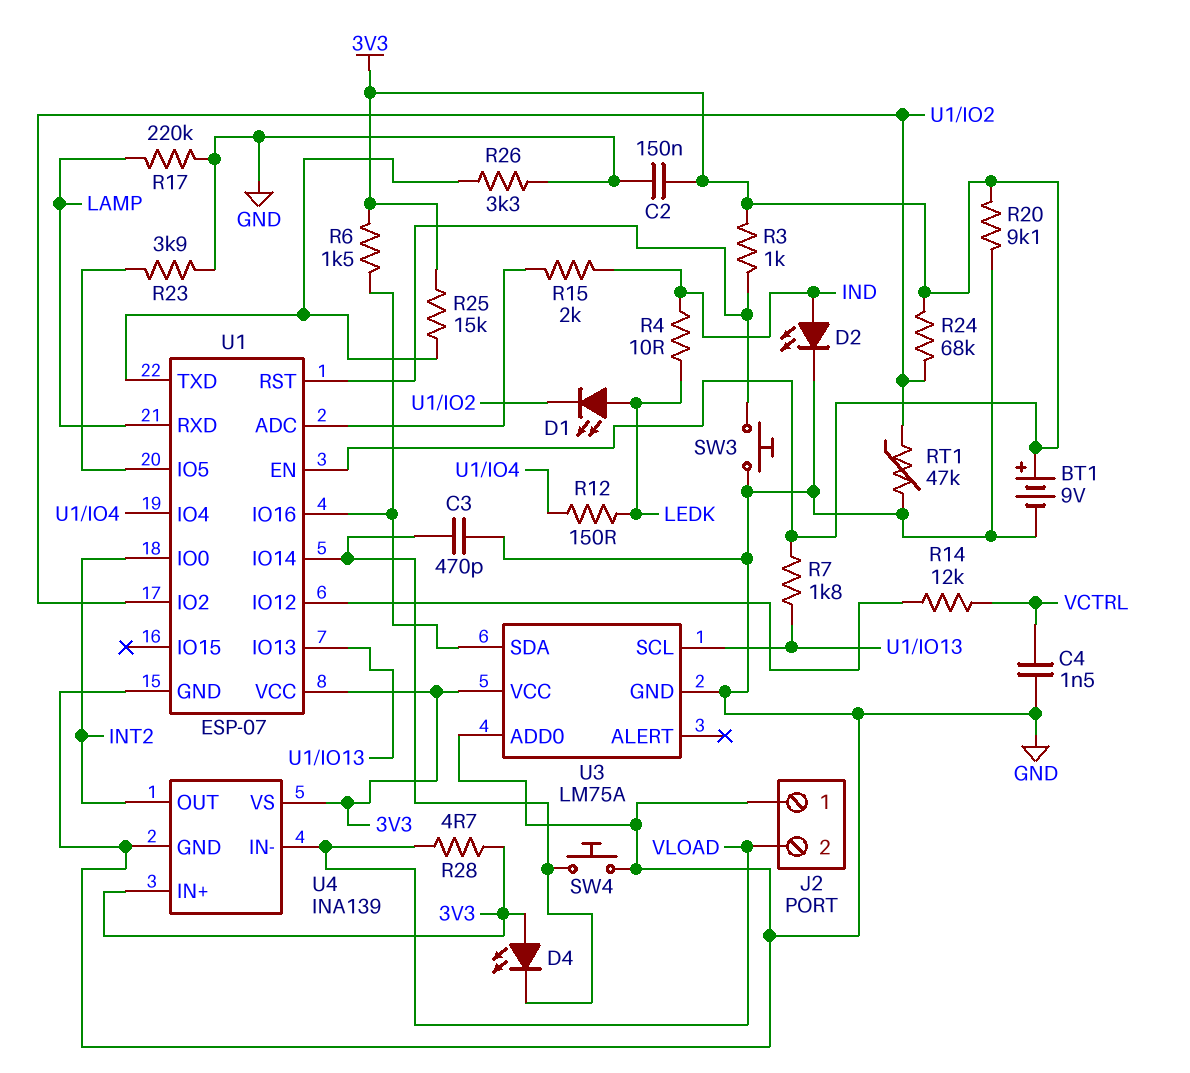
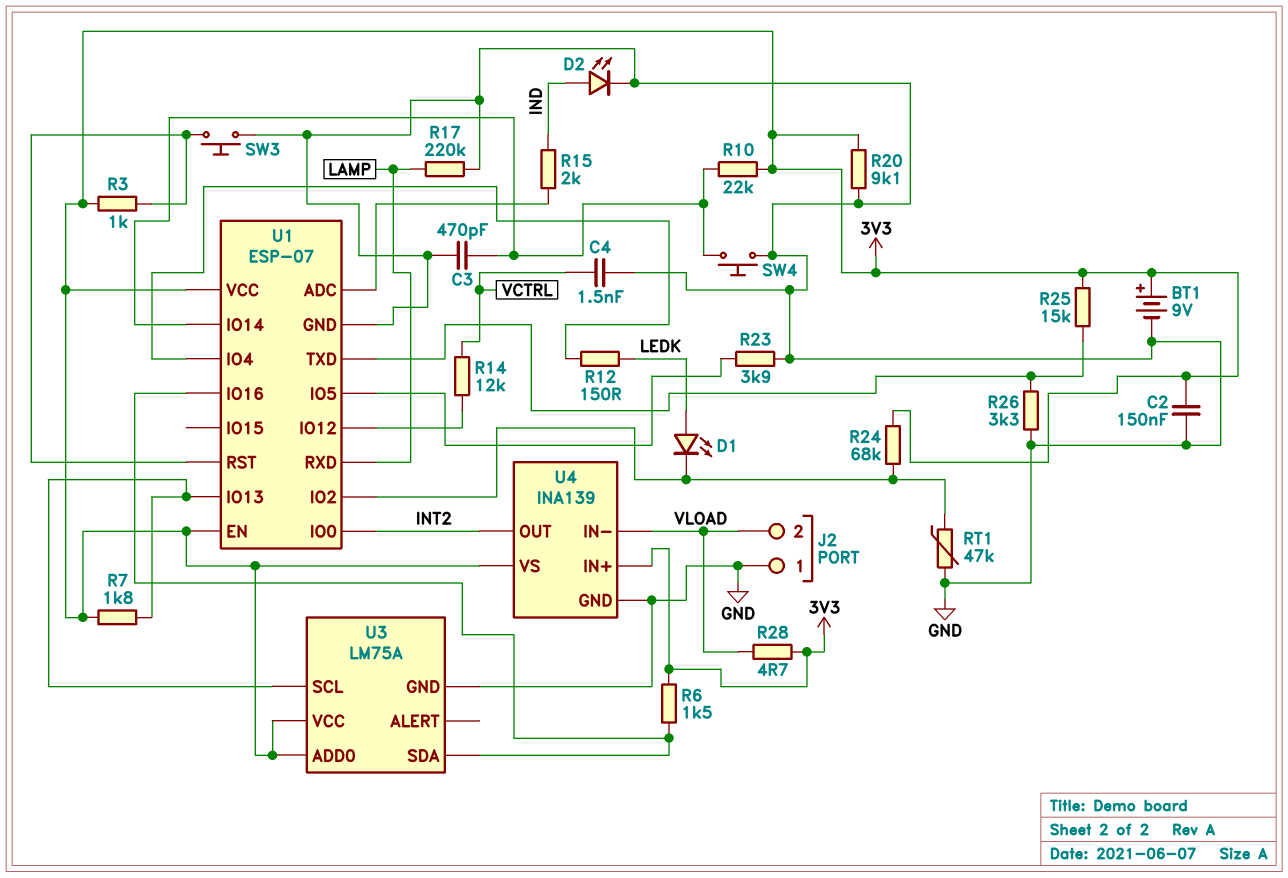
D4: LED (A 3V3, K U1/IO14) -> none
R4: 10 (IND, LEDK) -> none
R10: none -> 22k (3V3, U1/IO14)
U3 pin ADD0: GND -> 3V3

